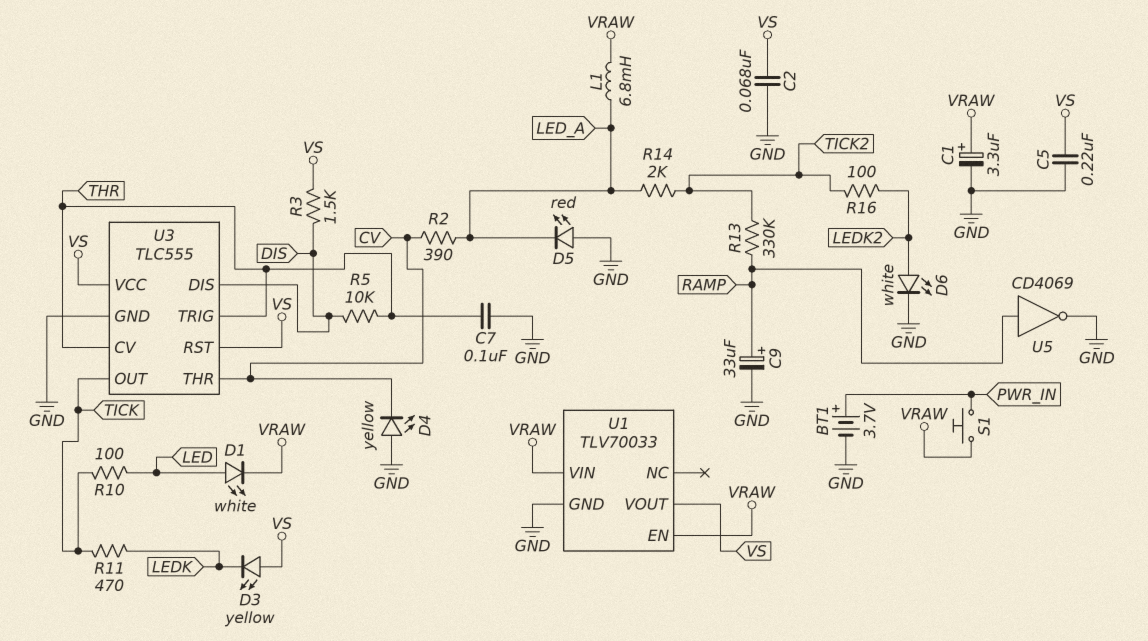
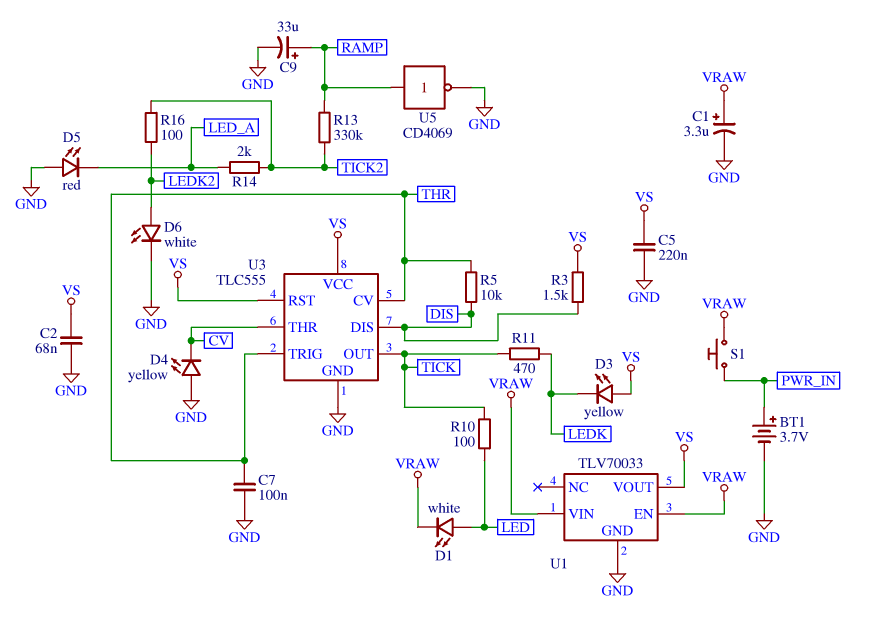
L1: 6.8mH (LED_A, VRAW) -> none
R2: 390 (CV, LED_A) -> none

